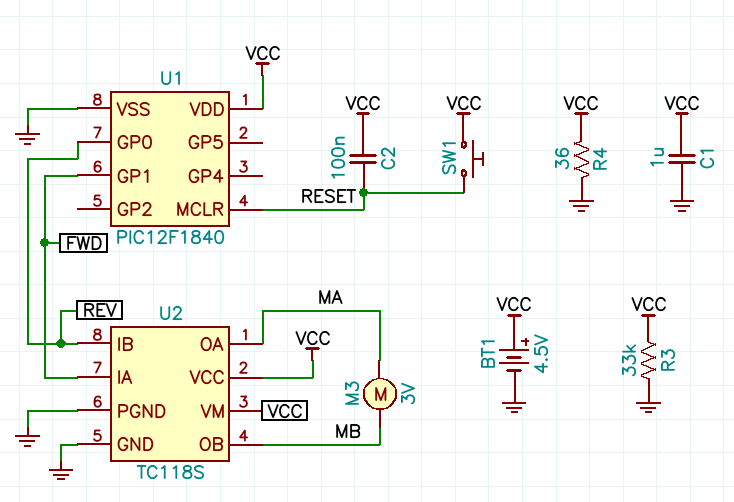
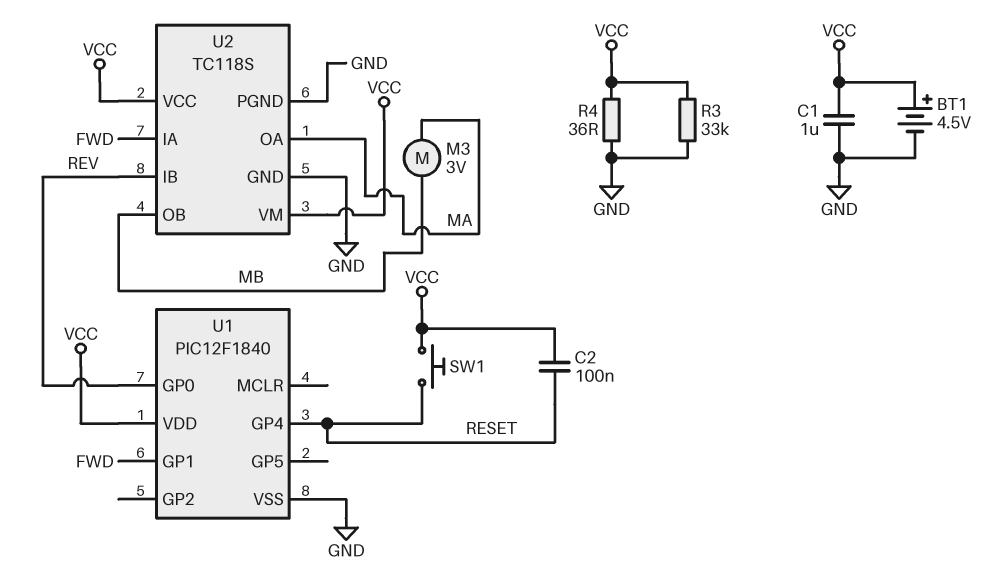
U1 pin GP4: none -> RESET
U1 pin MCLR: RESET -> none

